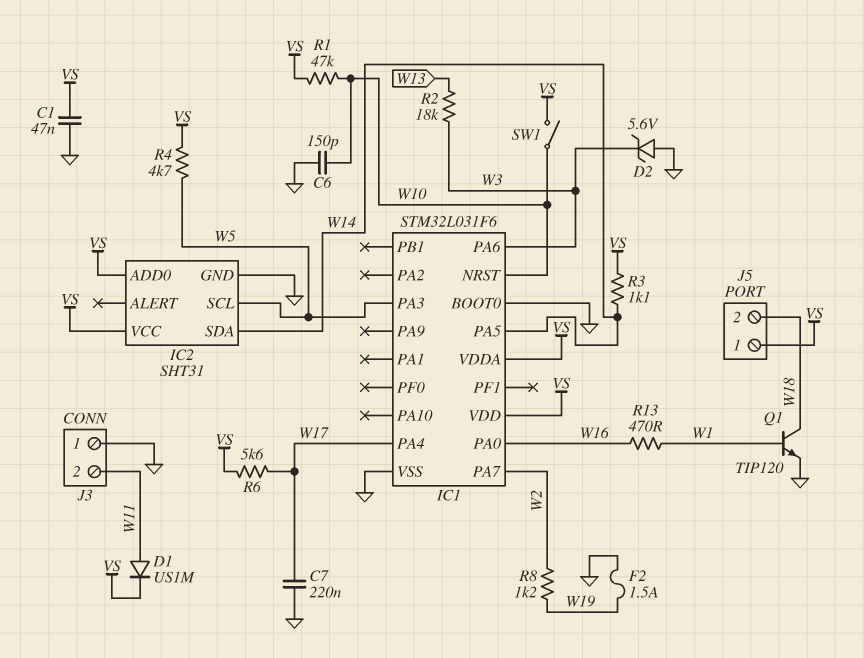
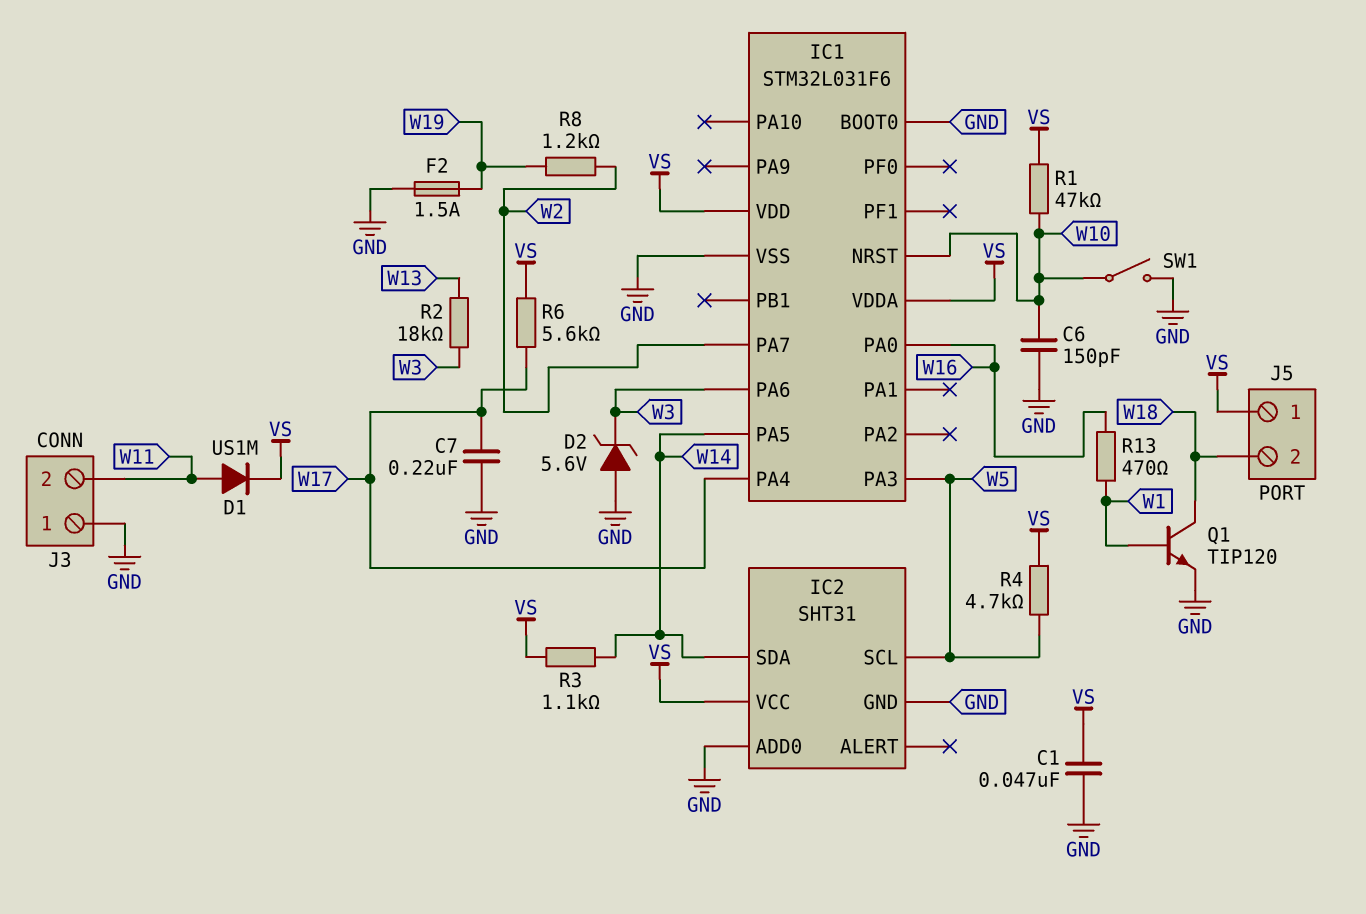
IC2 pin ADD0: VS -> GND
SW1: switch (VS, W10) -> switch (GND, W10)

